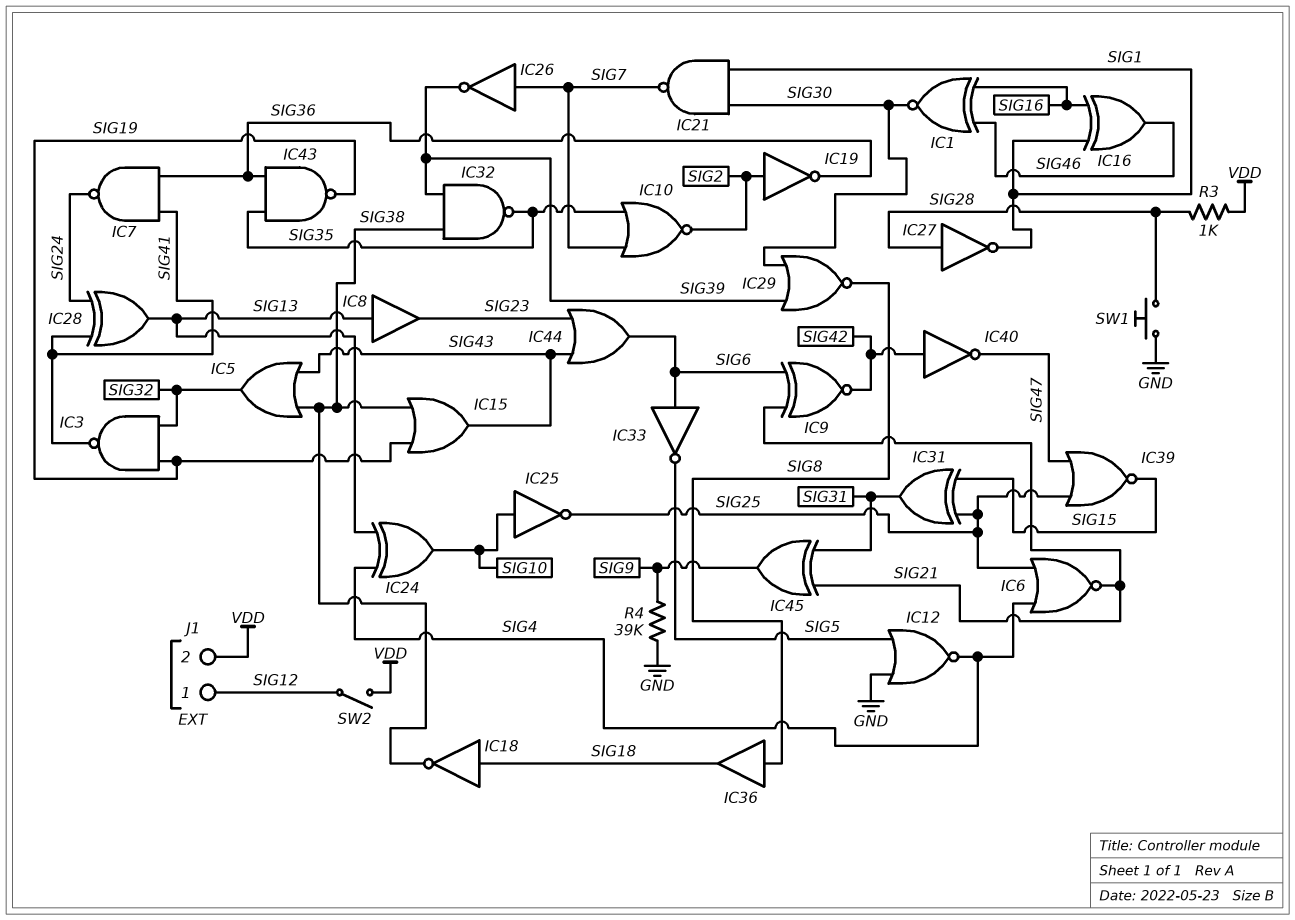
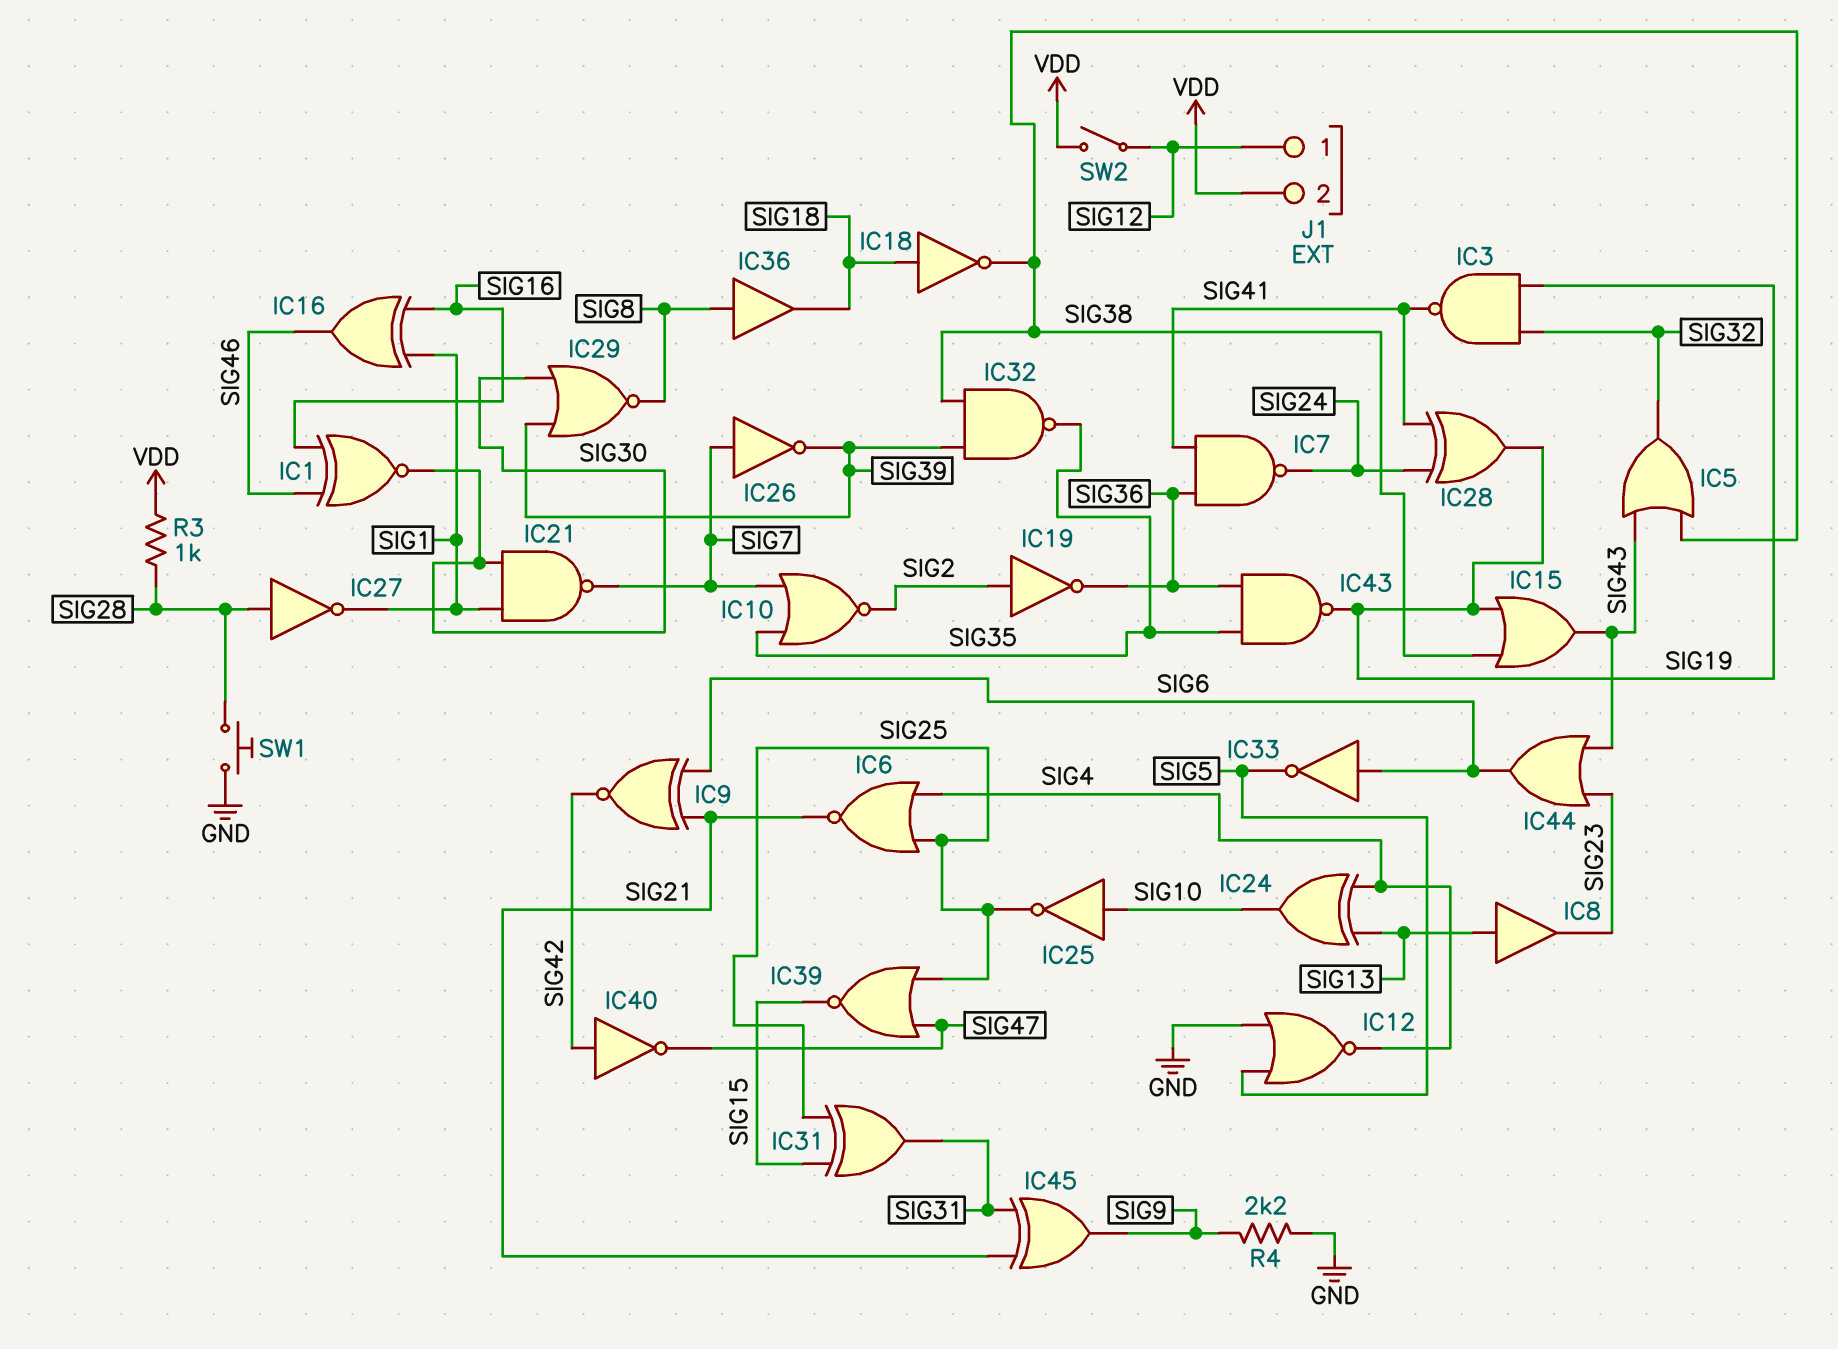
IC28: XOR (in SIG24, in SIG41, out SIG13) -> XOR (in SIG24, in SIG41, out SIG19)
R4: 39k (GND, SIG9) -> 2.2k (GND, SIG9)

